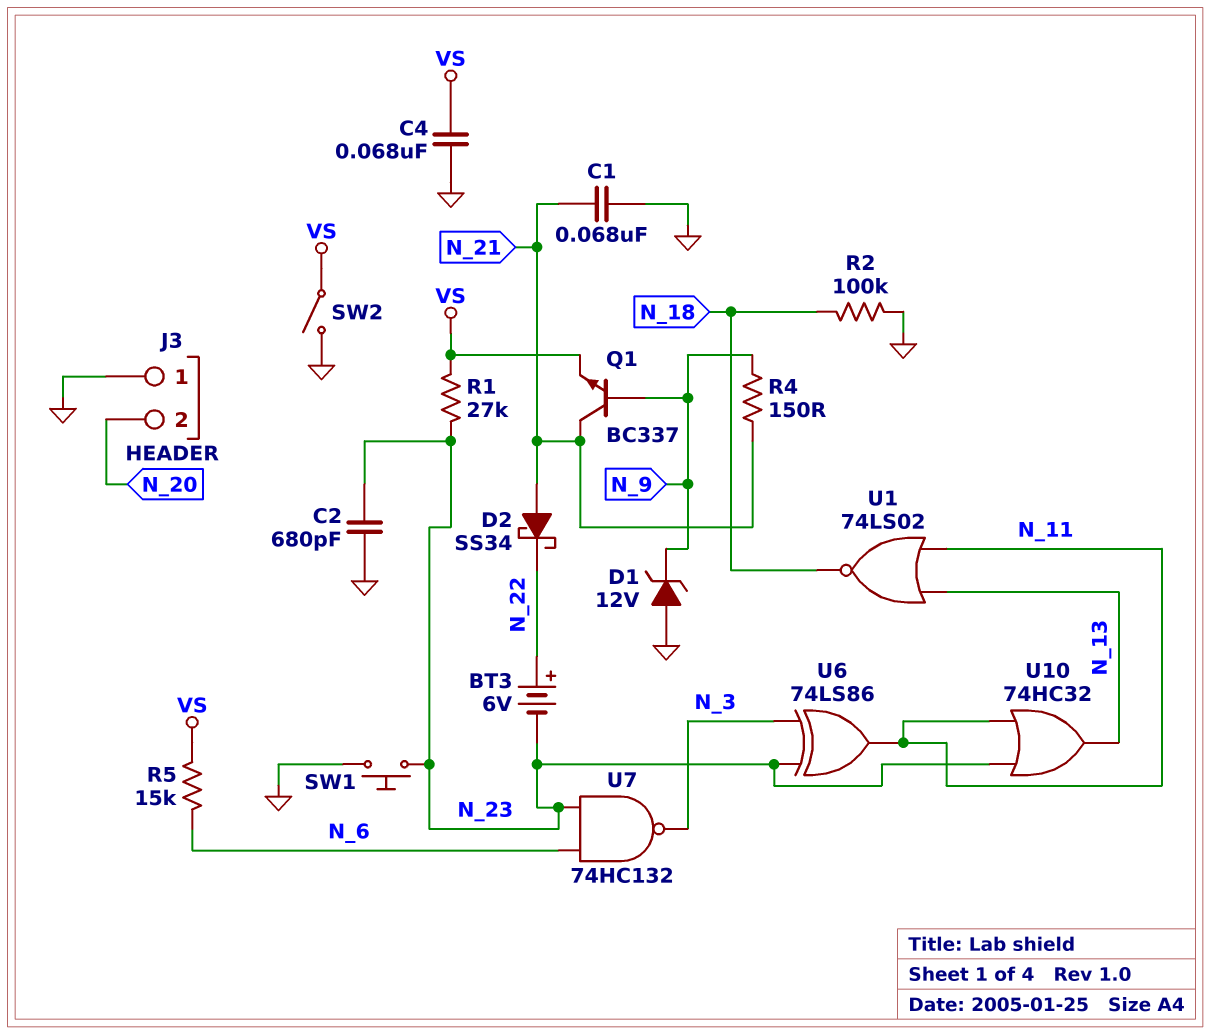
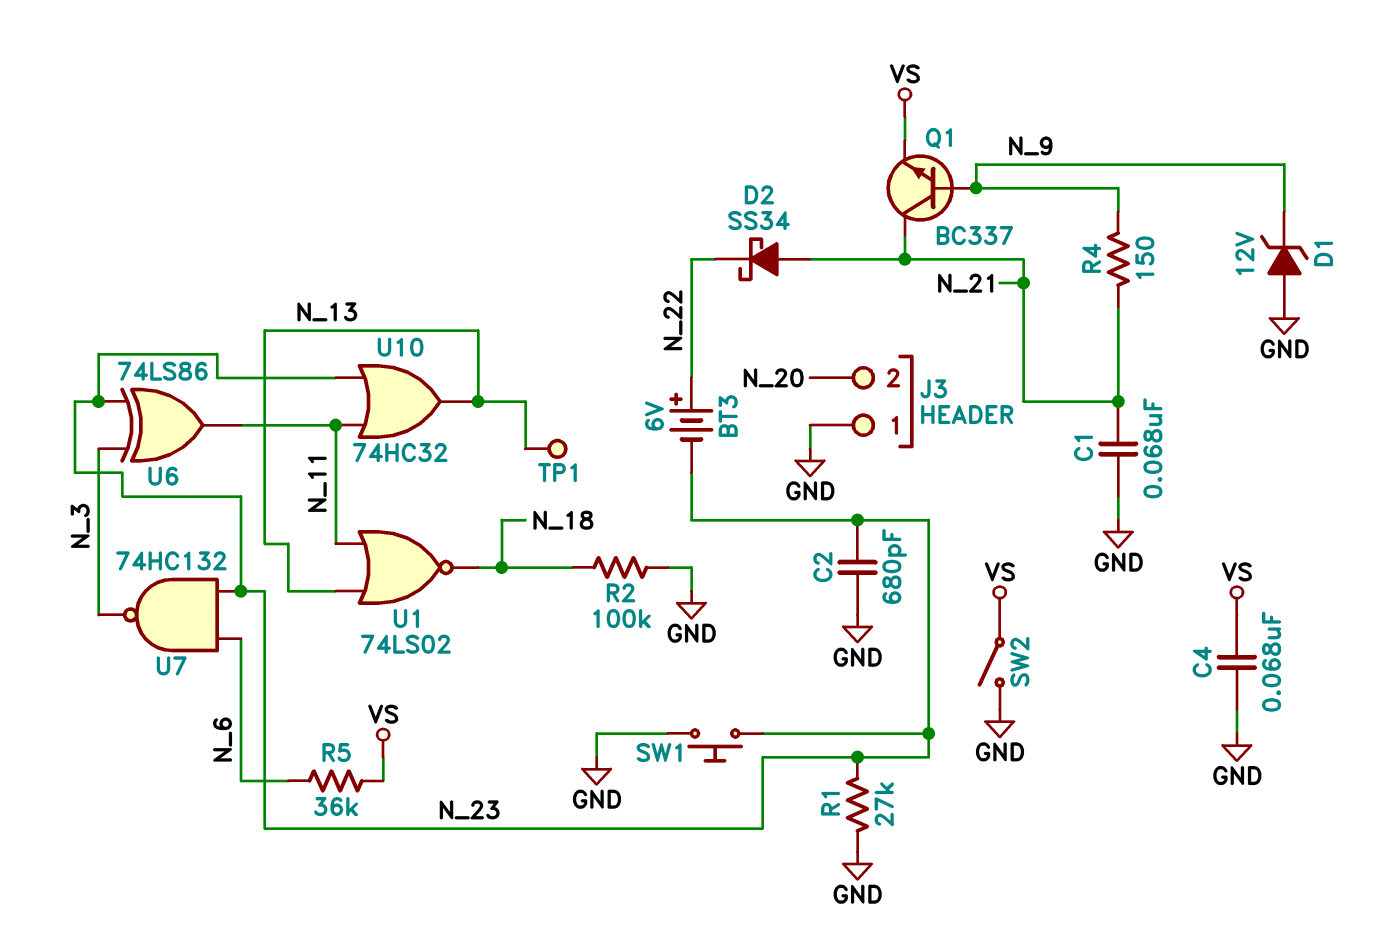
R1: 27k (N_23, VS) -> 27k (GND, N_23)
R5: 15k (N_6, VS) -> 36k (N_6, VS)
TP1: none -> test point (N_13)

